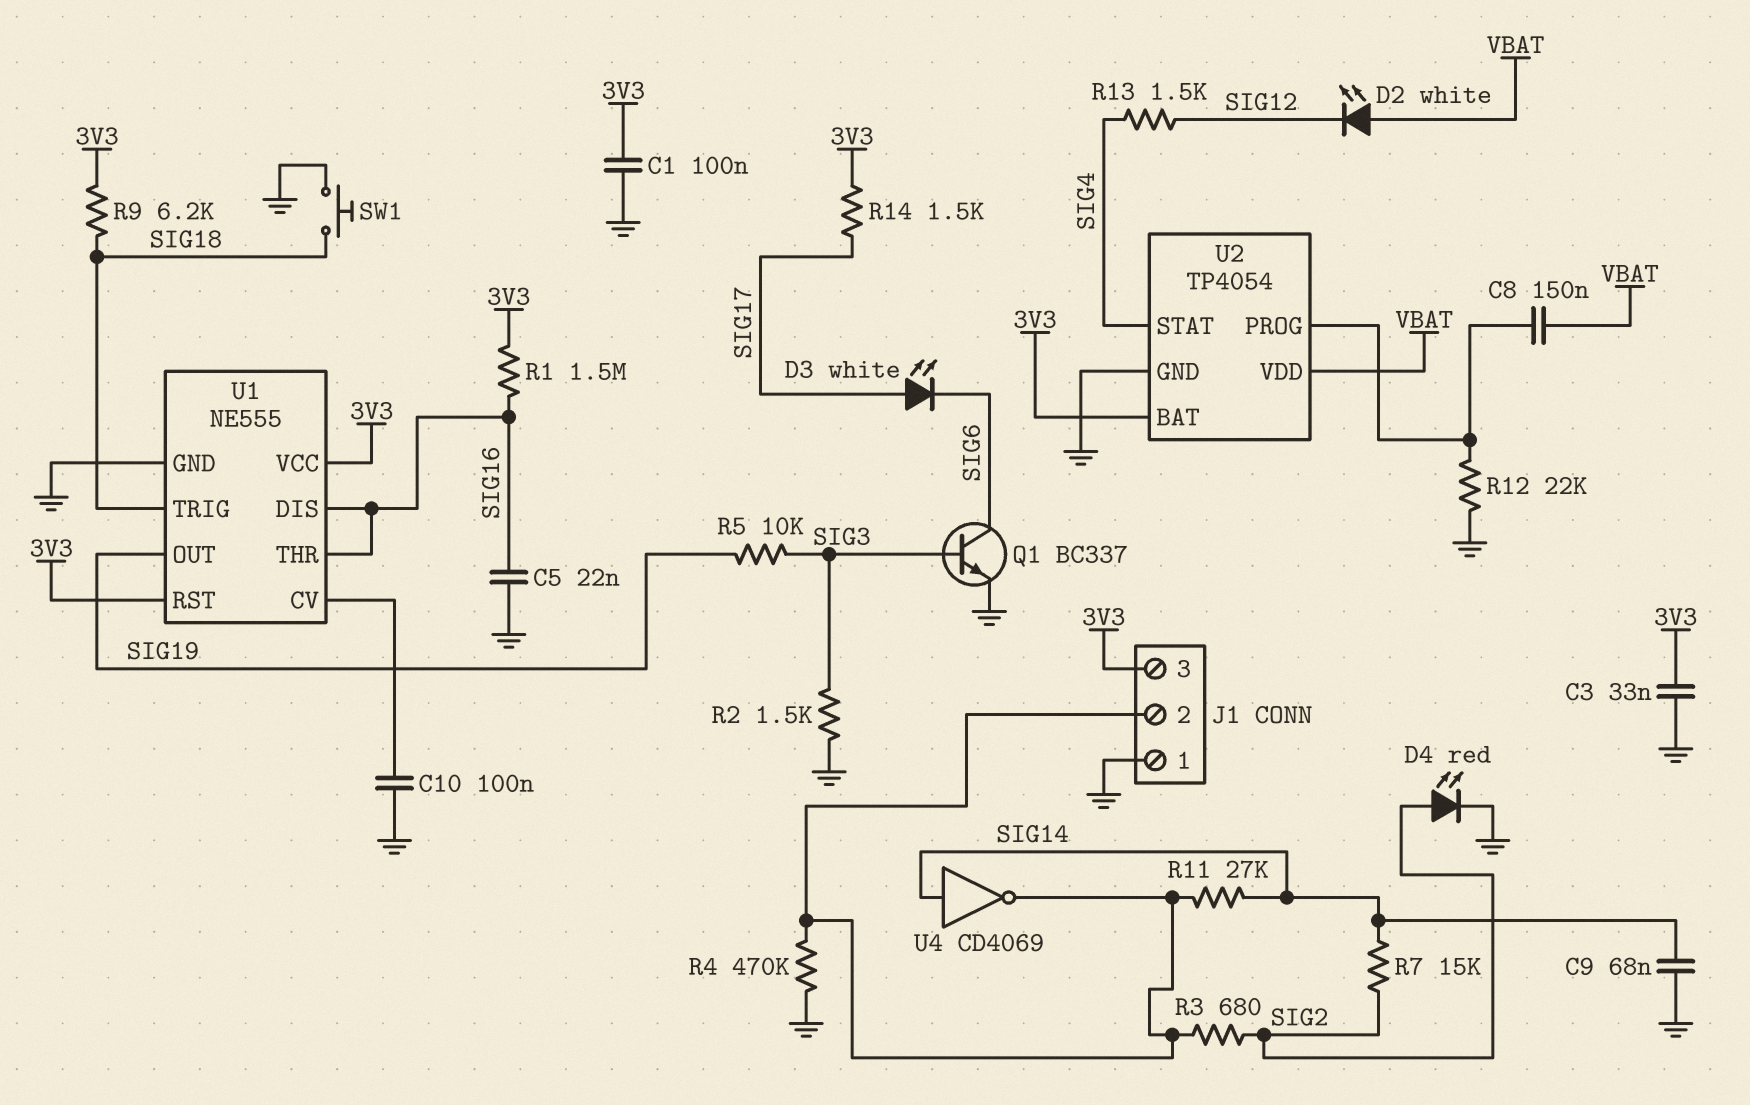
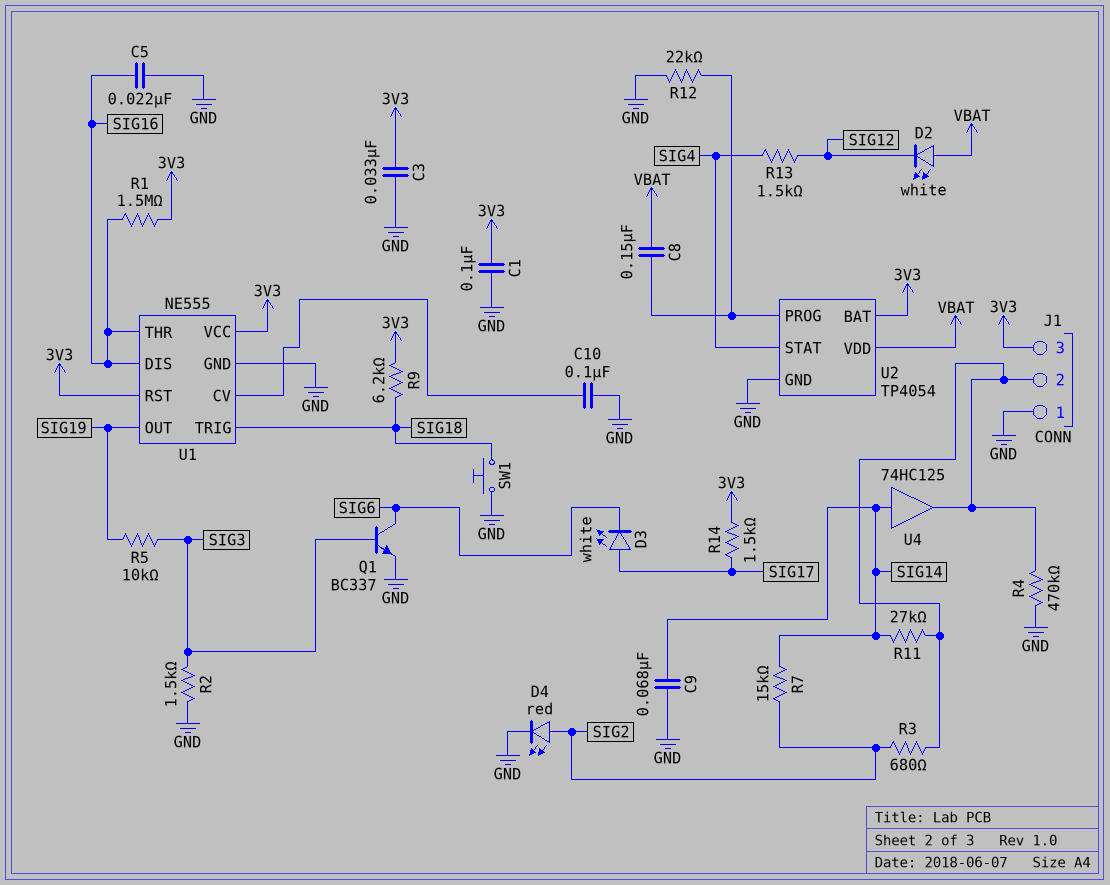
U4: NOT CD4069 (in SIG14, out J1/2) -> buffer 74HC125 (in SIG14, out J1/2)

